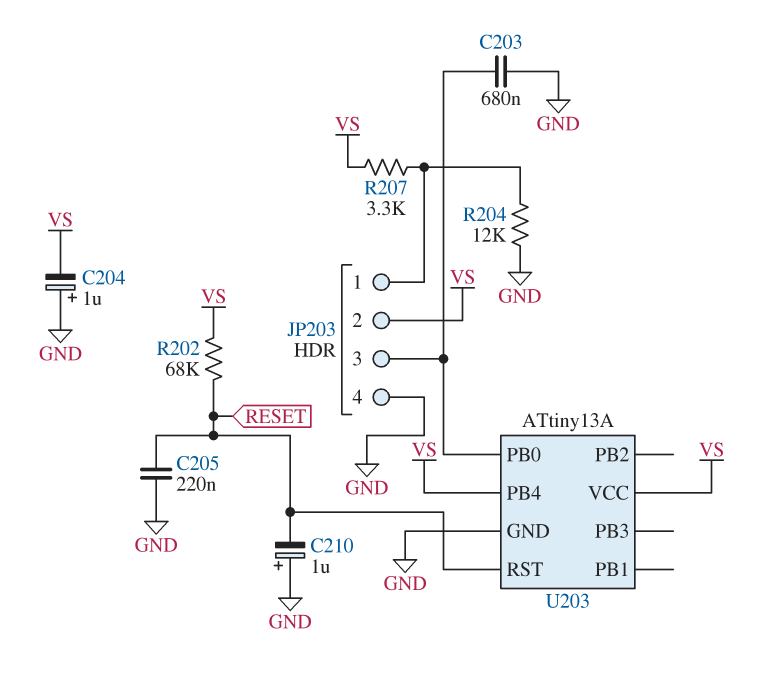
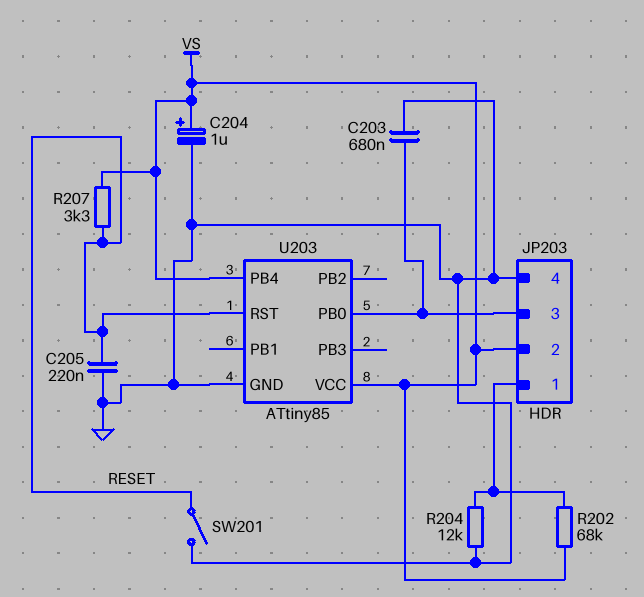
C204: 1uF (plus GND, minus VS) -> 1uF (plus VS, minus GND)
C210: 1uF (plus GND, minus RESET) -> none
R202: 68k (RESET, VS) -> 68k (JP203/1, VS)
R207: 3.3k (JP203/1, VS) -> 3.3k (RESET, VS)
SW201: none -> switch (GND, RESET)
U203: ATtiny13A -> ATtiny85

